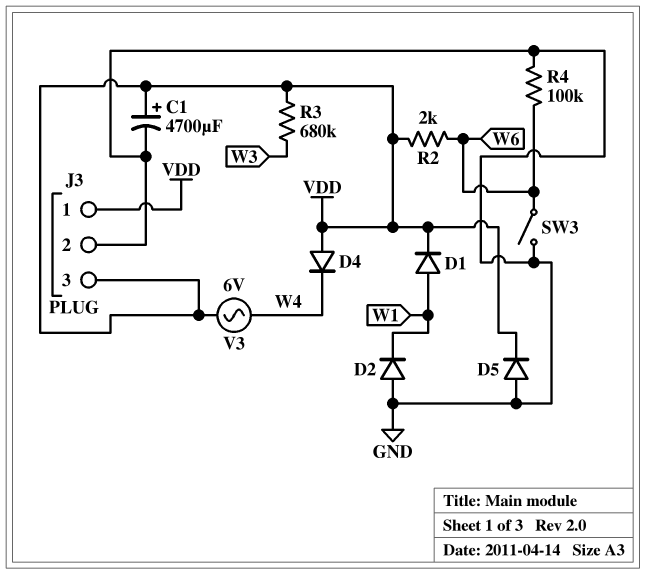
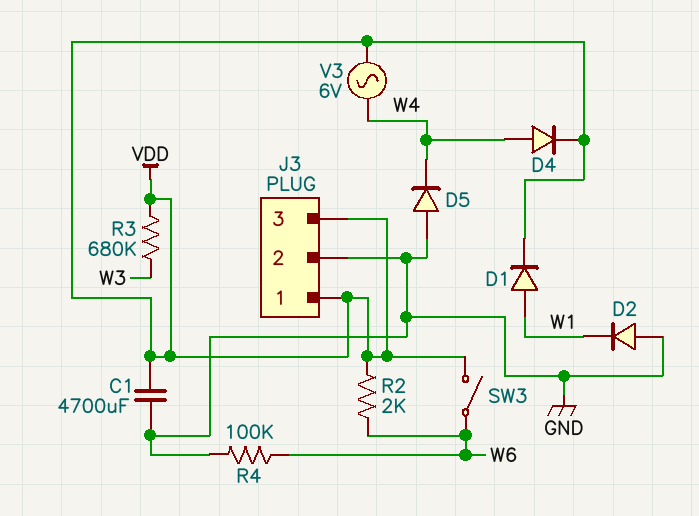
C1: 4700uF (plus VDD, minus GND) -> 4700uF (GND, VDD)
D4: diode (A VDD, K W4) -> diode (A W4, K VDD)
D5: diode (A GND, K VDD) -> diode (A GND, K W4)
SW3: switch (GND, W6) -> switch (VDD, W6)

